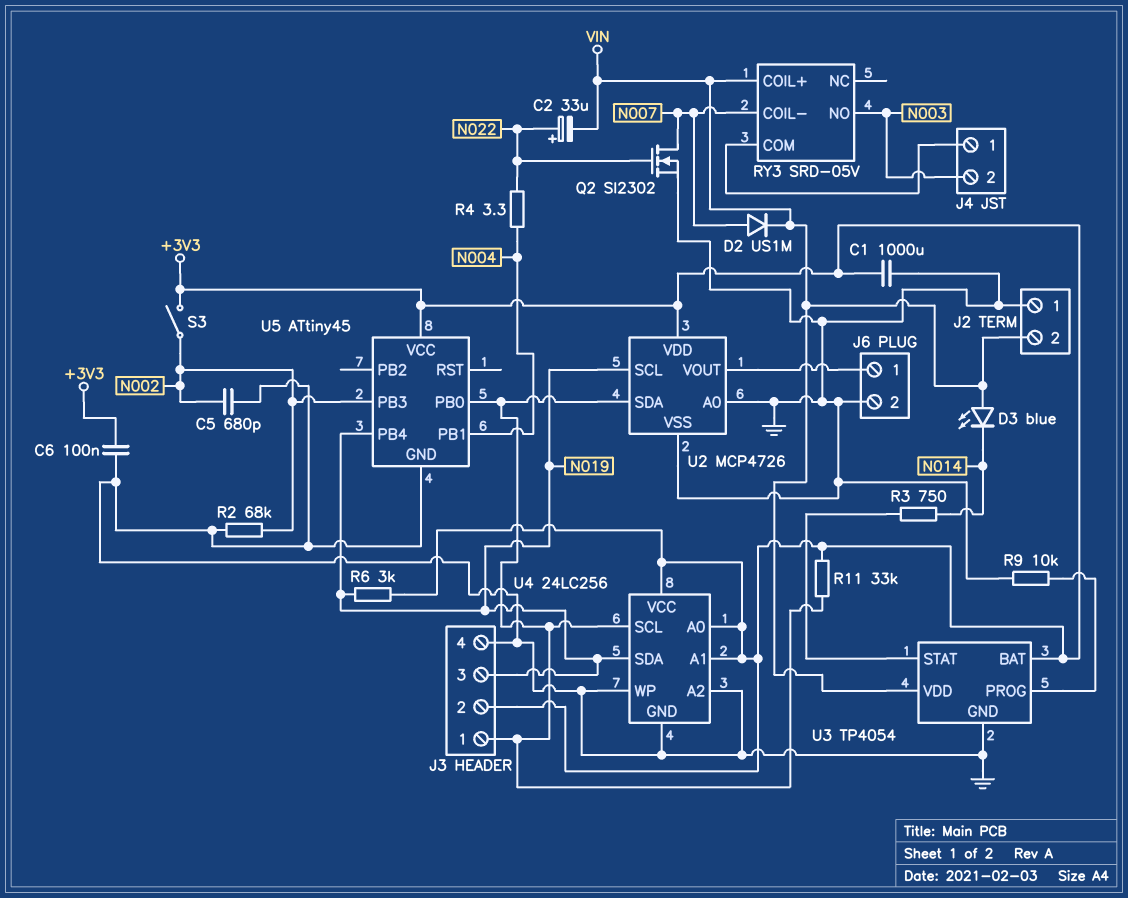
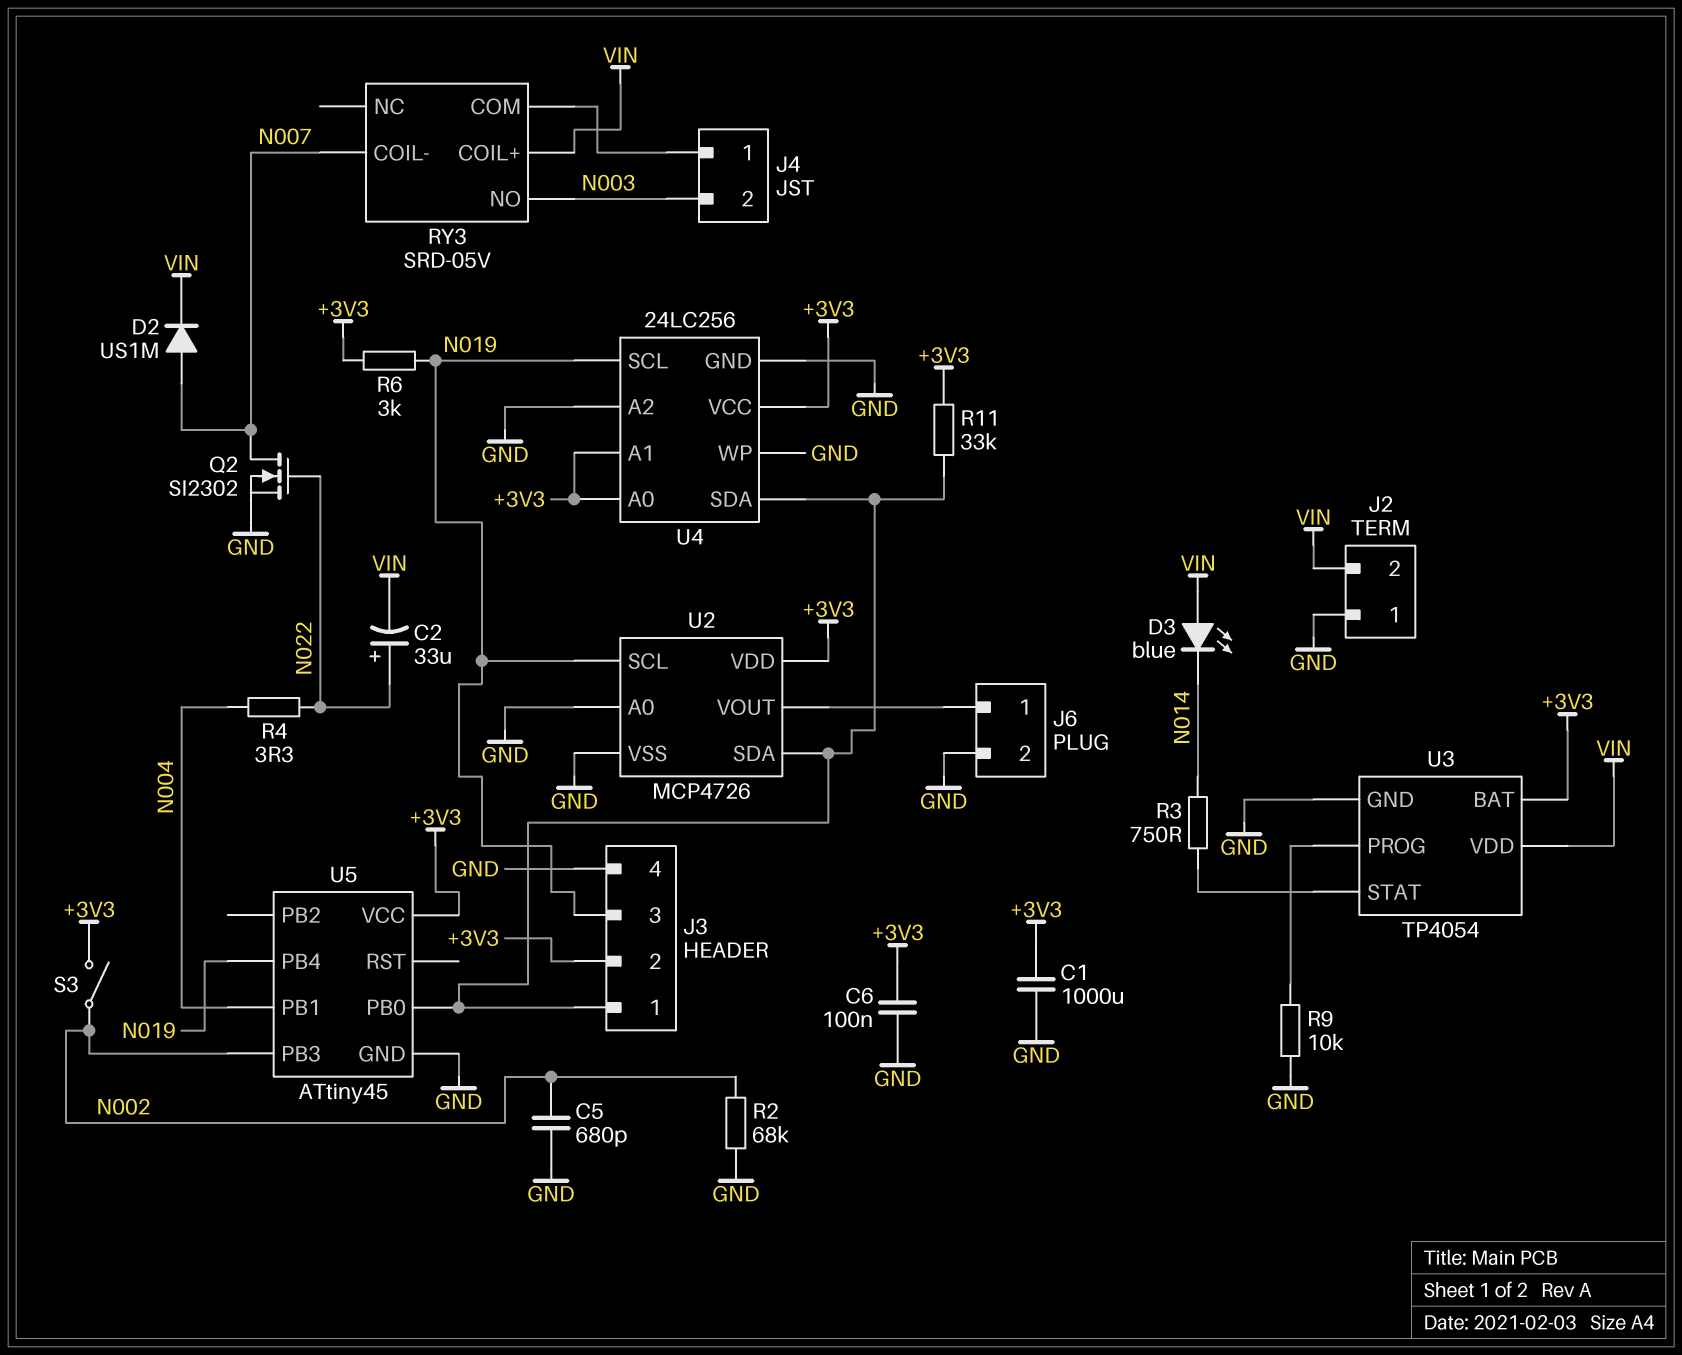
U4 pin SCL: J3/1 -> N019
U4 pin SDA: N019 -> J3/1

